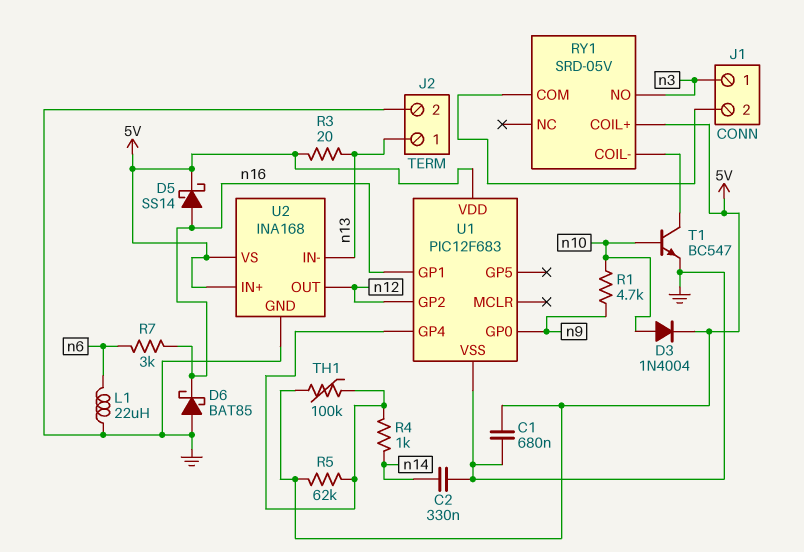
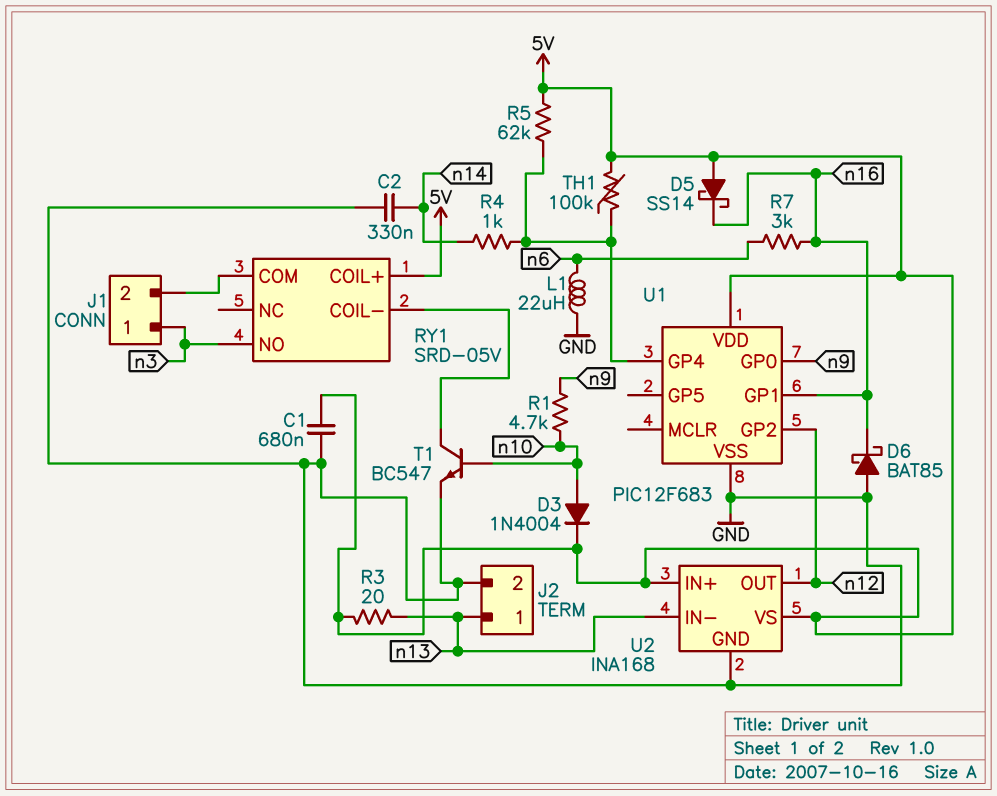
D5: schottky SS14 (A n16, K 5V) -> schottky SS14 (A 5V, K n16)

